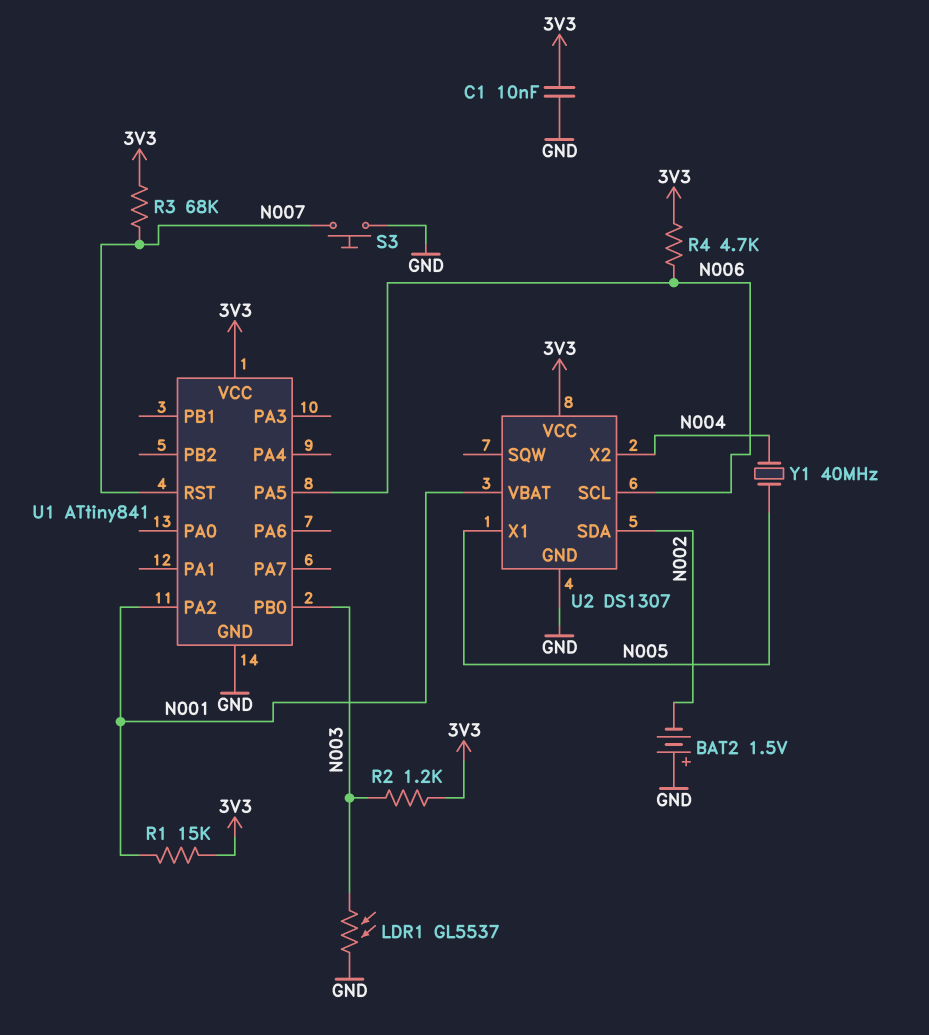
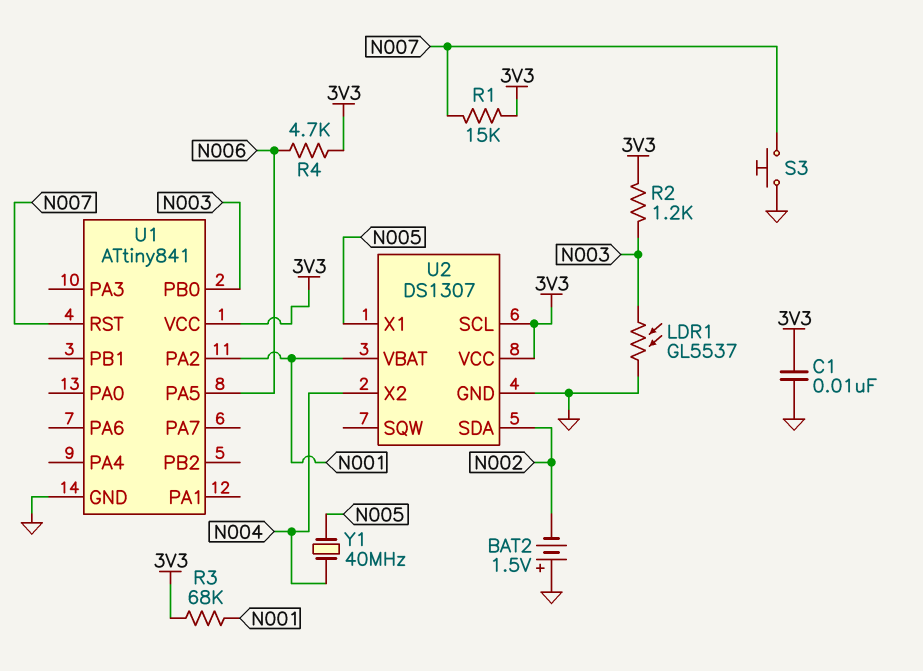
R1: 15k (3V3, N001) -> 15k (3V3, N007)
R3: 68k (3V3, N007) -> 68k (3V3, N001)
U2 pin SCL: N006 -> 3V3

